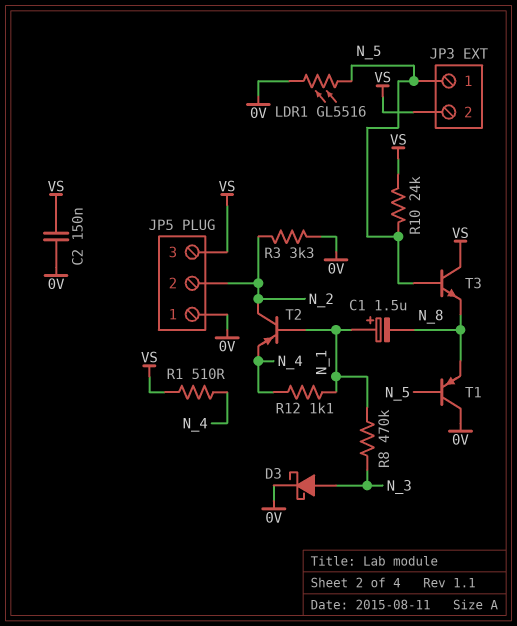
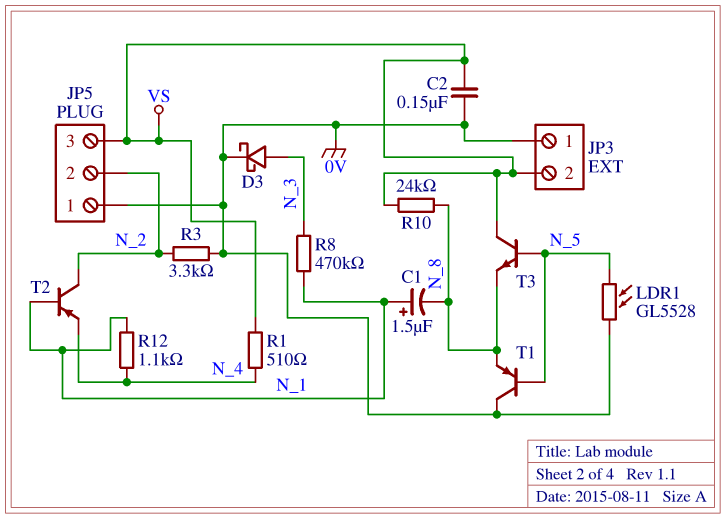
JP3 pin 1: N_5 -> 0V
LDR1: GL5516 (0V, N_5) -> GL5528 (0V, N_5)
R10: 24k (N_5, VS) -> 24k (N_8, VS)

